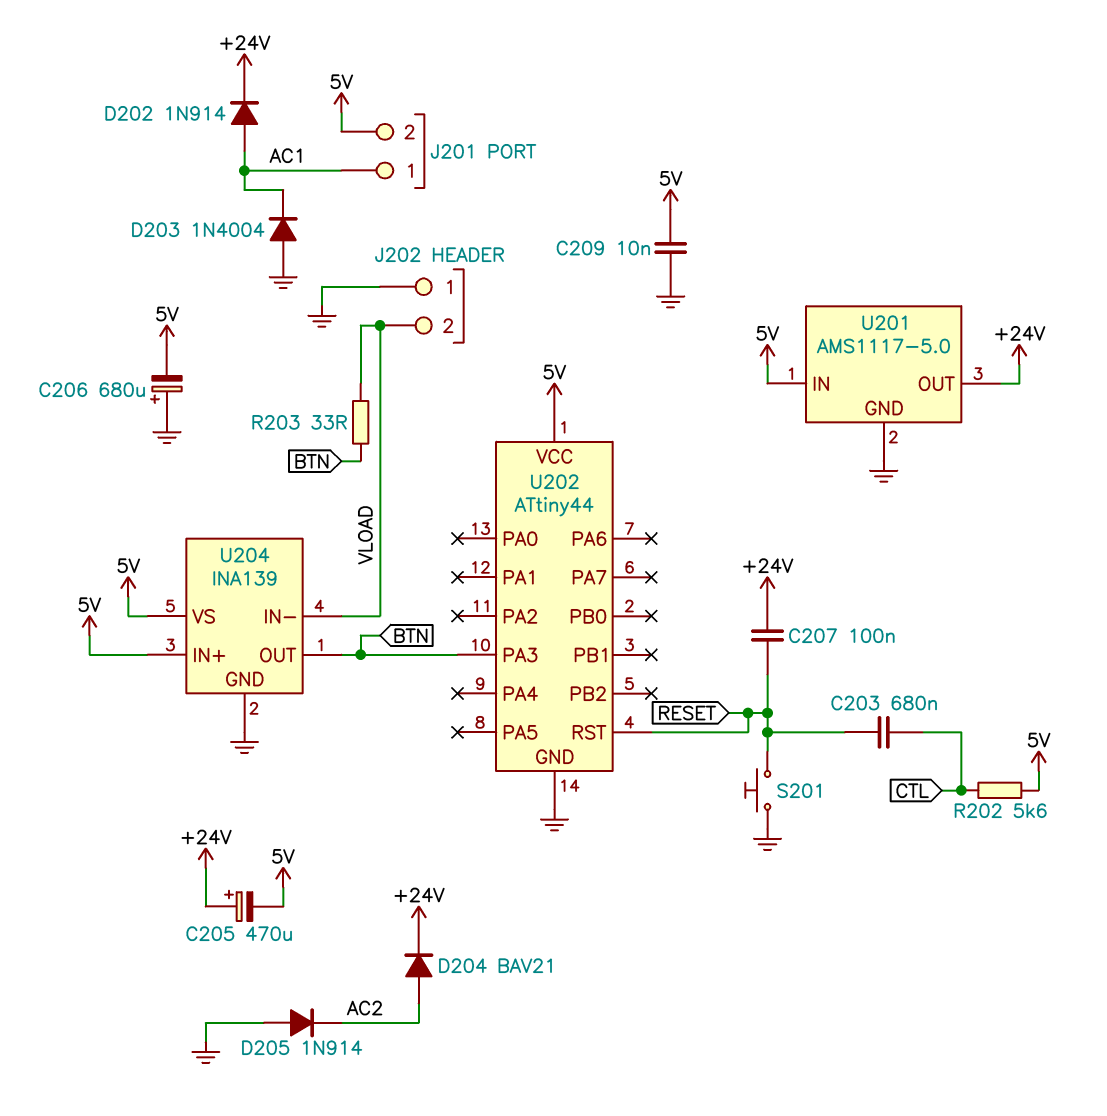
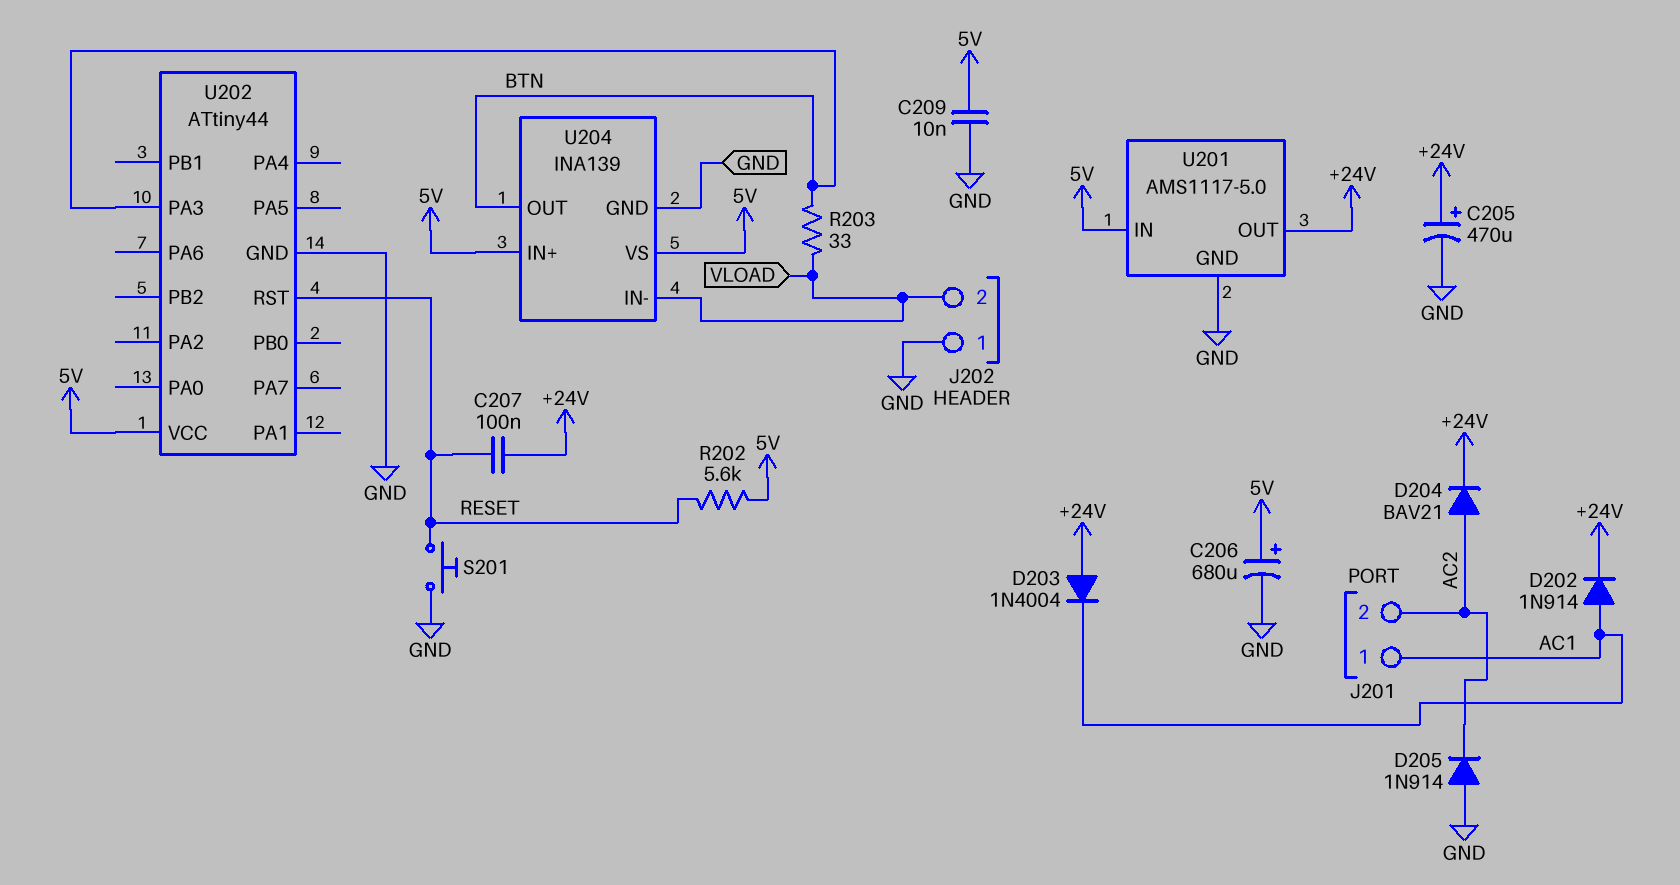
C203: 680nF (CTL, RESET) -> none
C205: 470uF (plus +24V, minus 5V) -> 470uF (plus +24V, minus GND)
C206: 680uF (plus GND, minus 5V) -> 680uF (plus 5V, minus GND)
D203: diode 1N4004 (A GND, K AC1) -> diode 1N4004 (A +24V, K AC1)
J201 pin 2: 5V -> AC2
R202: 5.6k (5V, CTL) -> 5.6k (5V, RESET)

